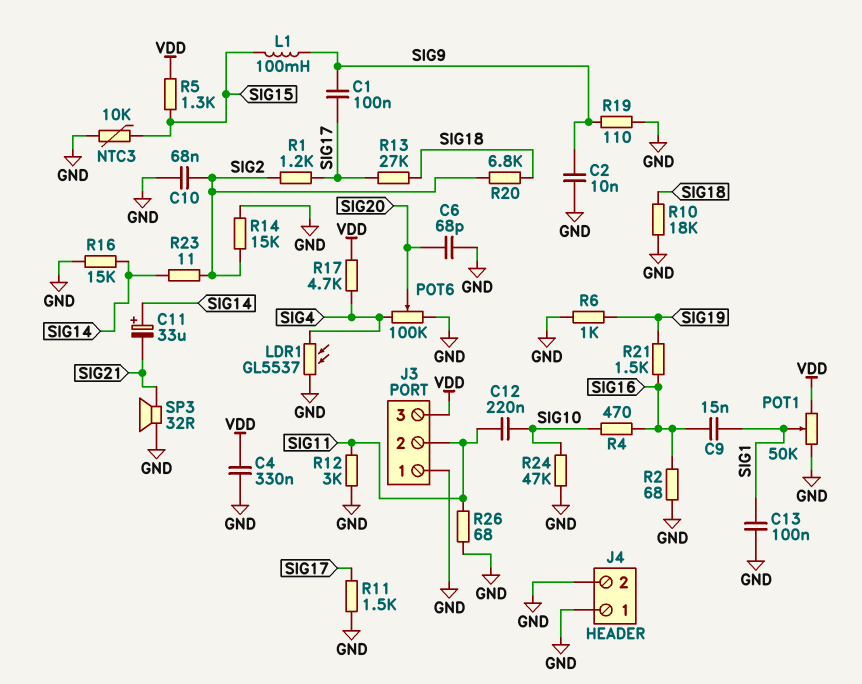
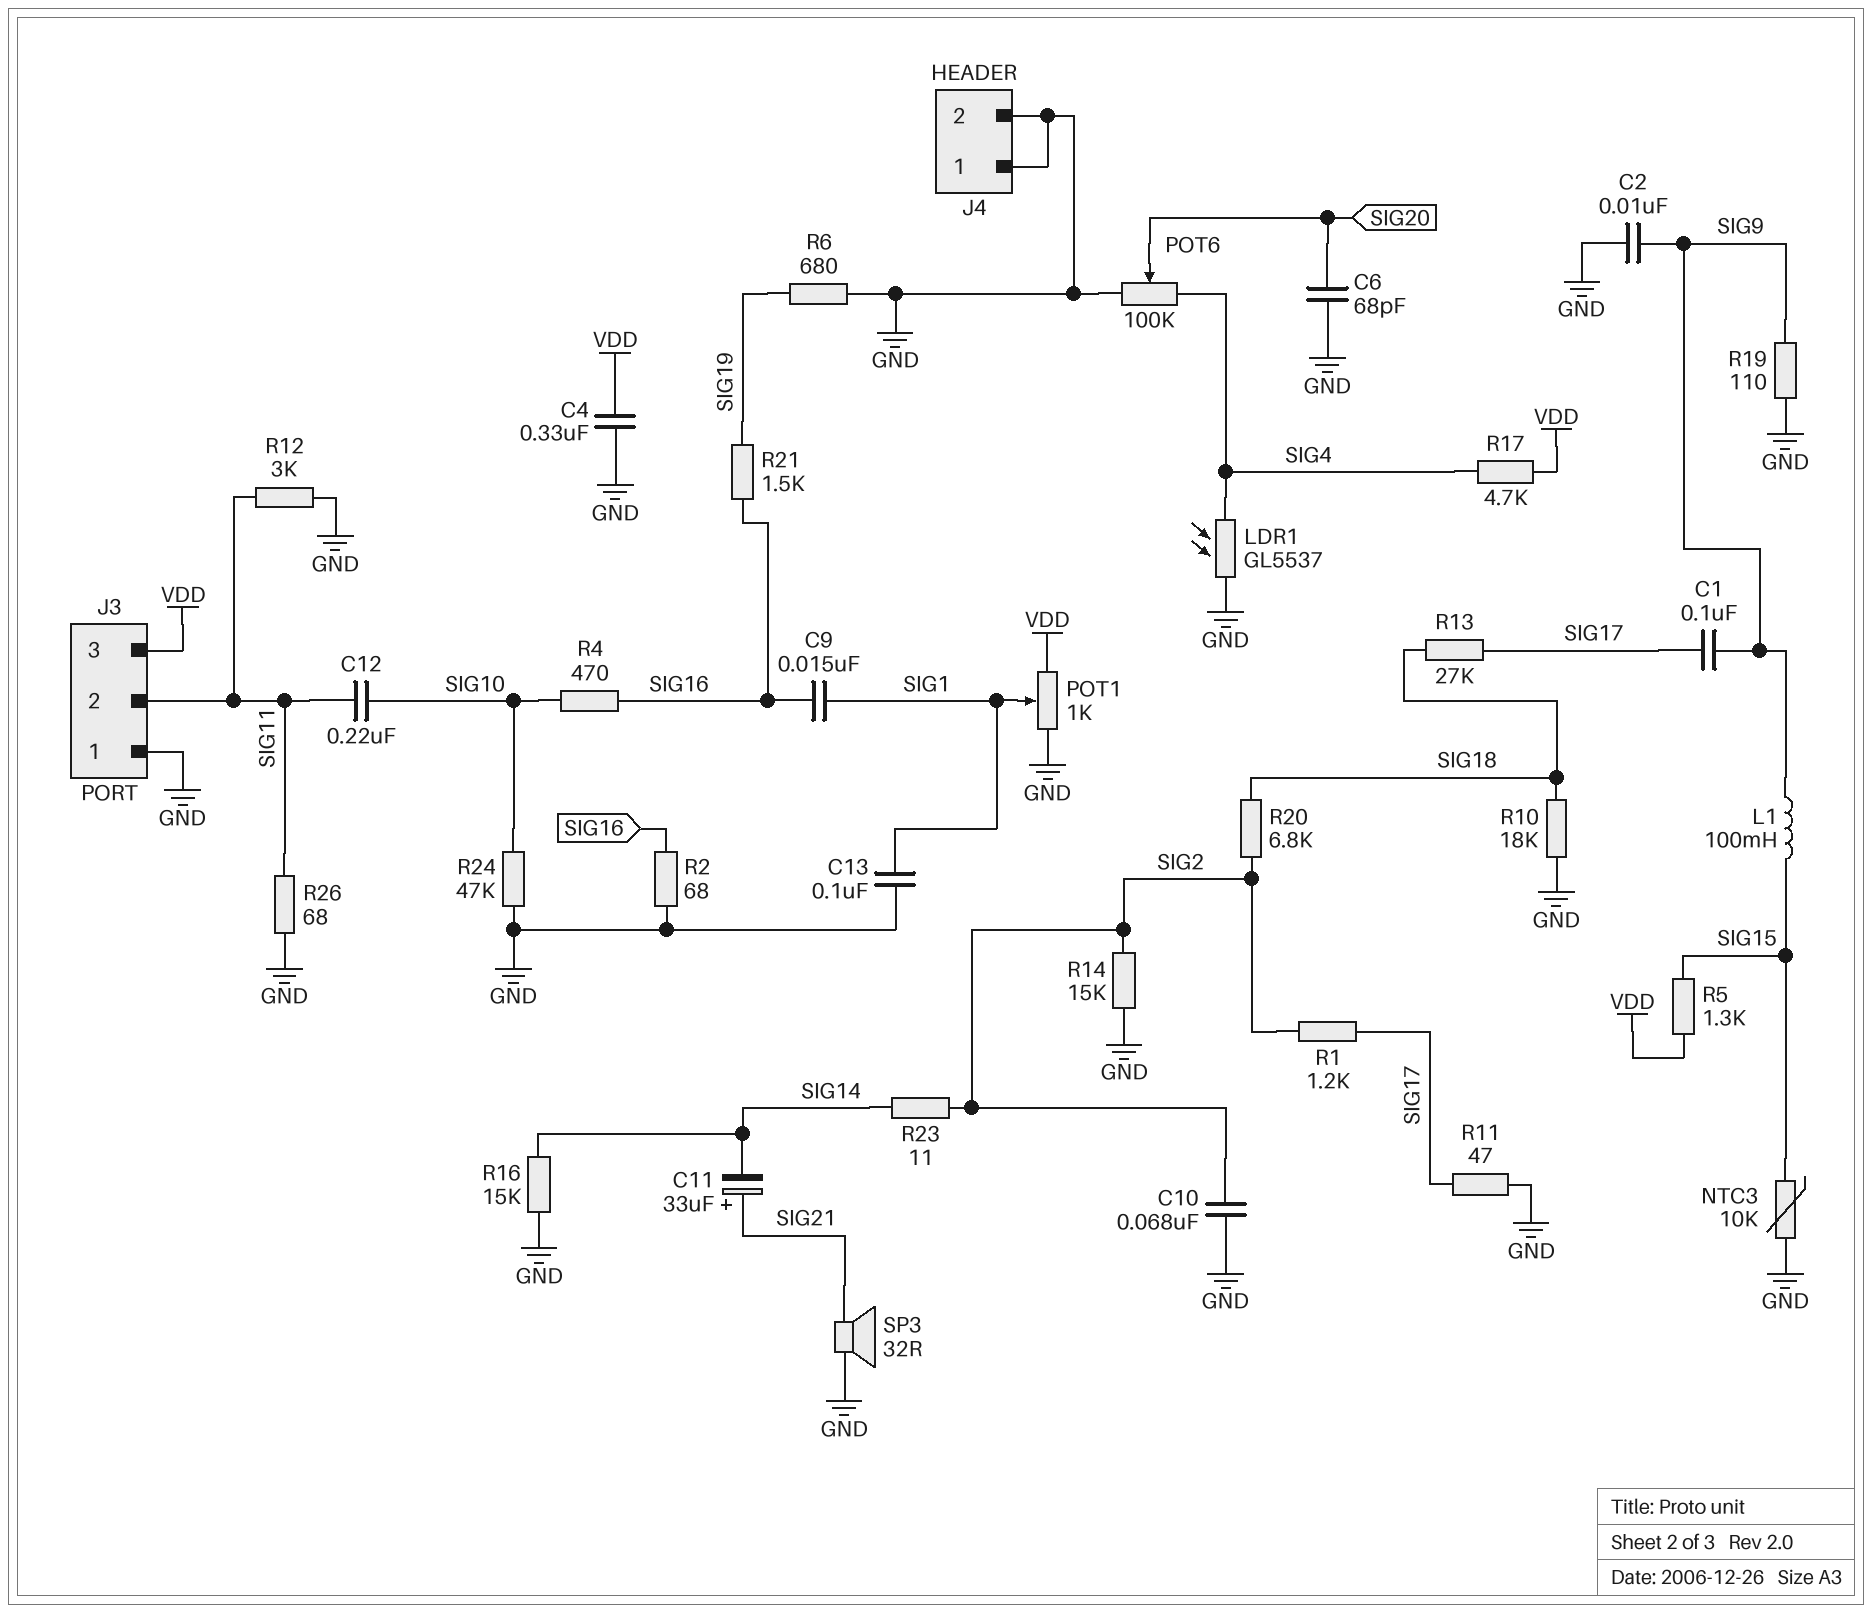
C11: 33uF (plus SIG14, minus SIG21) -> 33uF (plus SIG21, minus SIG14)
POT1: 50k (GND, VDD, wiper SIG1) -> 1k (GND, VDD, wiper SIG1)
R6: 1k (GND, SIG19) -> 680 (GND, SIG19)
R11: 1.5k (GND, SIG17) -> 47 (GND, SIG17)

